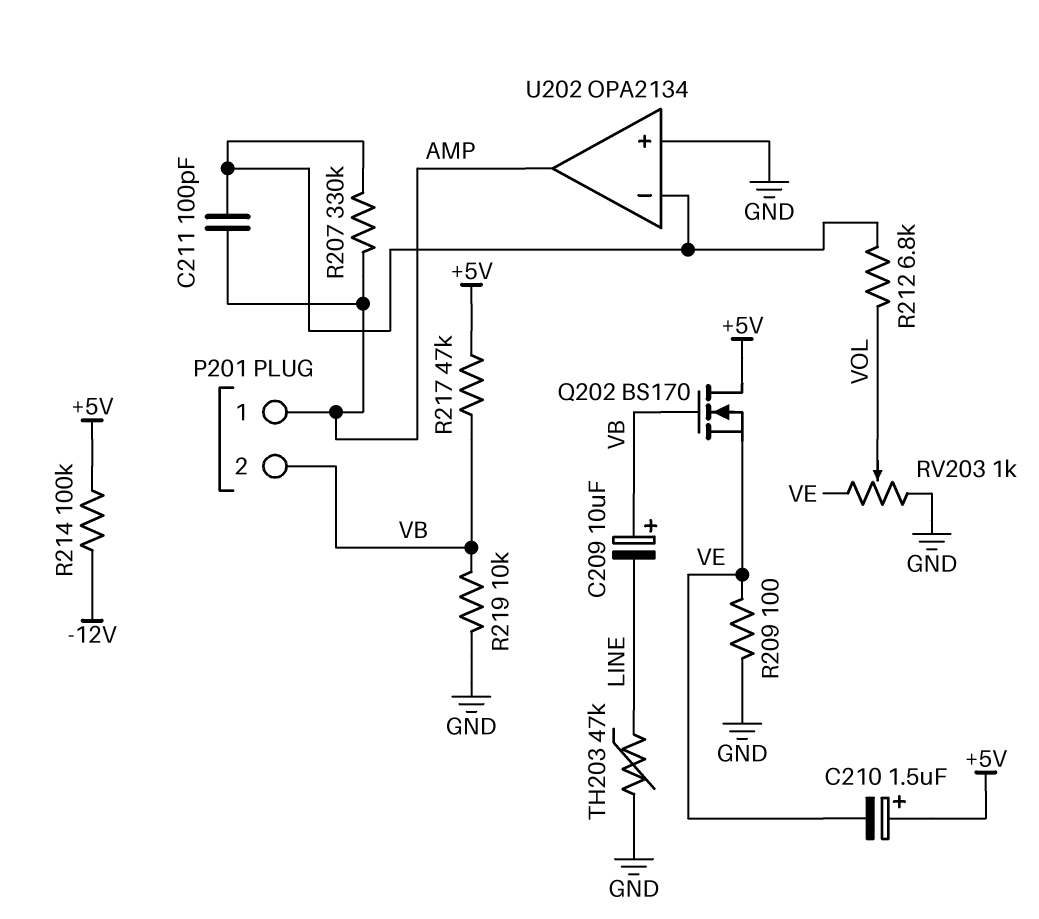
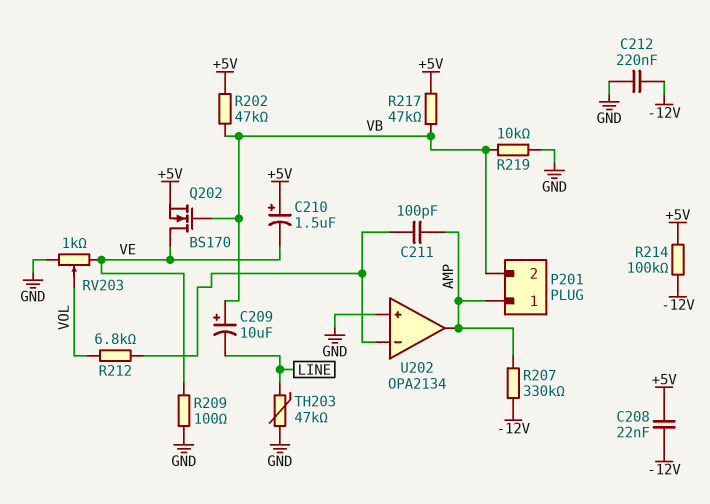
C208: none -> 22nF (+5V, -12V)
C212: none -> 220nF (-12V, GND)
Q202: NMOS BS170 (G VB, D +5V, S VE) -> NMOS BS170 (G VB, D VE, S +5V)
R202: none -> 47k (+5V, VB)
R207: 330k (AMP, U202/in-) -> 330k (-12V, AMP)

